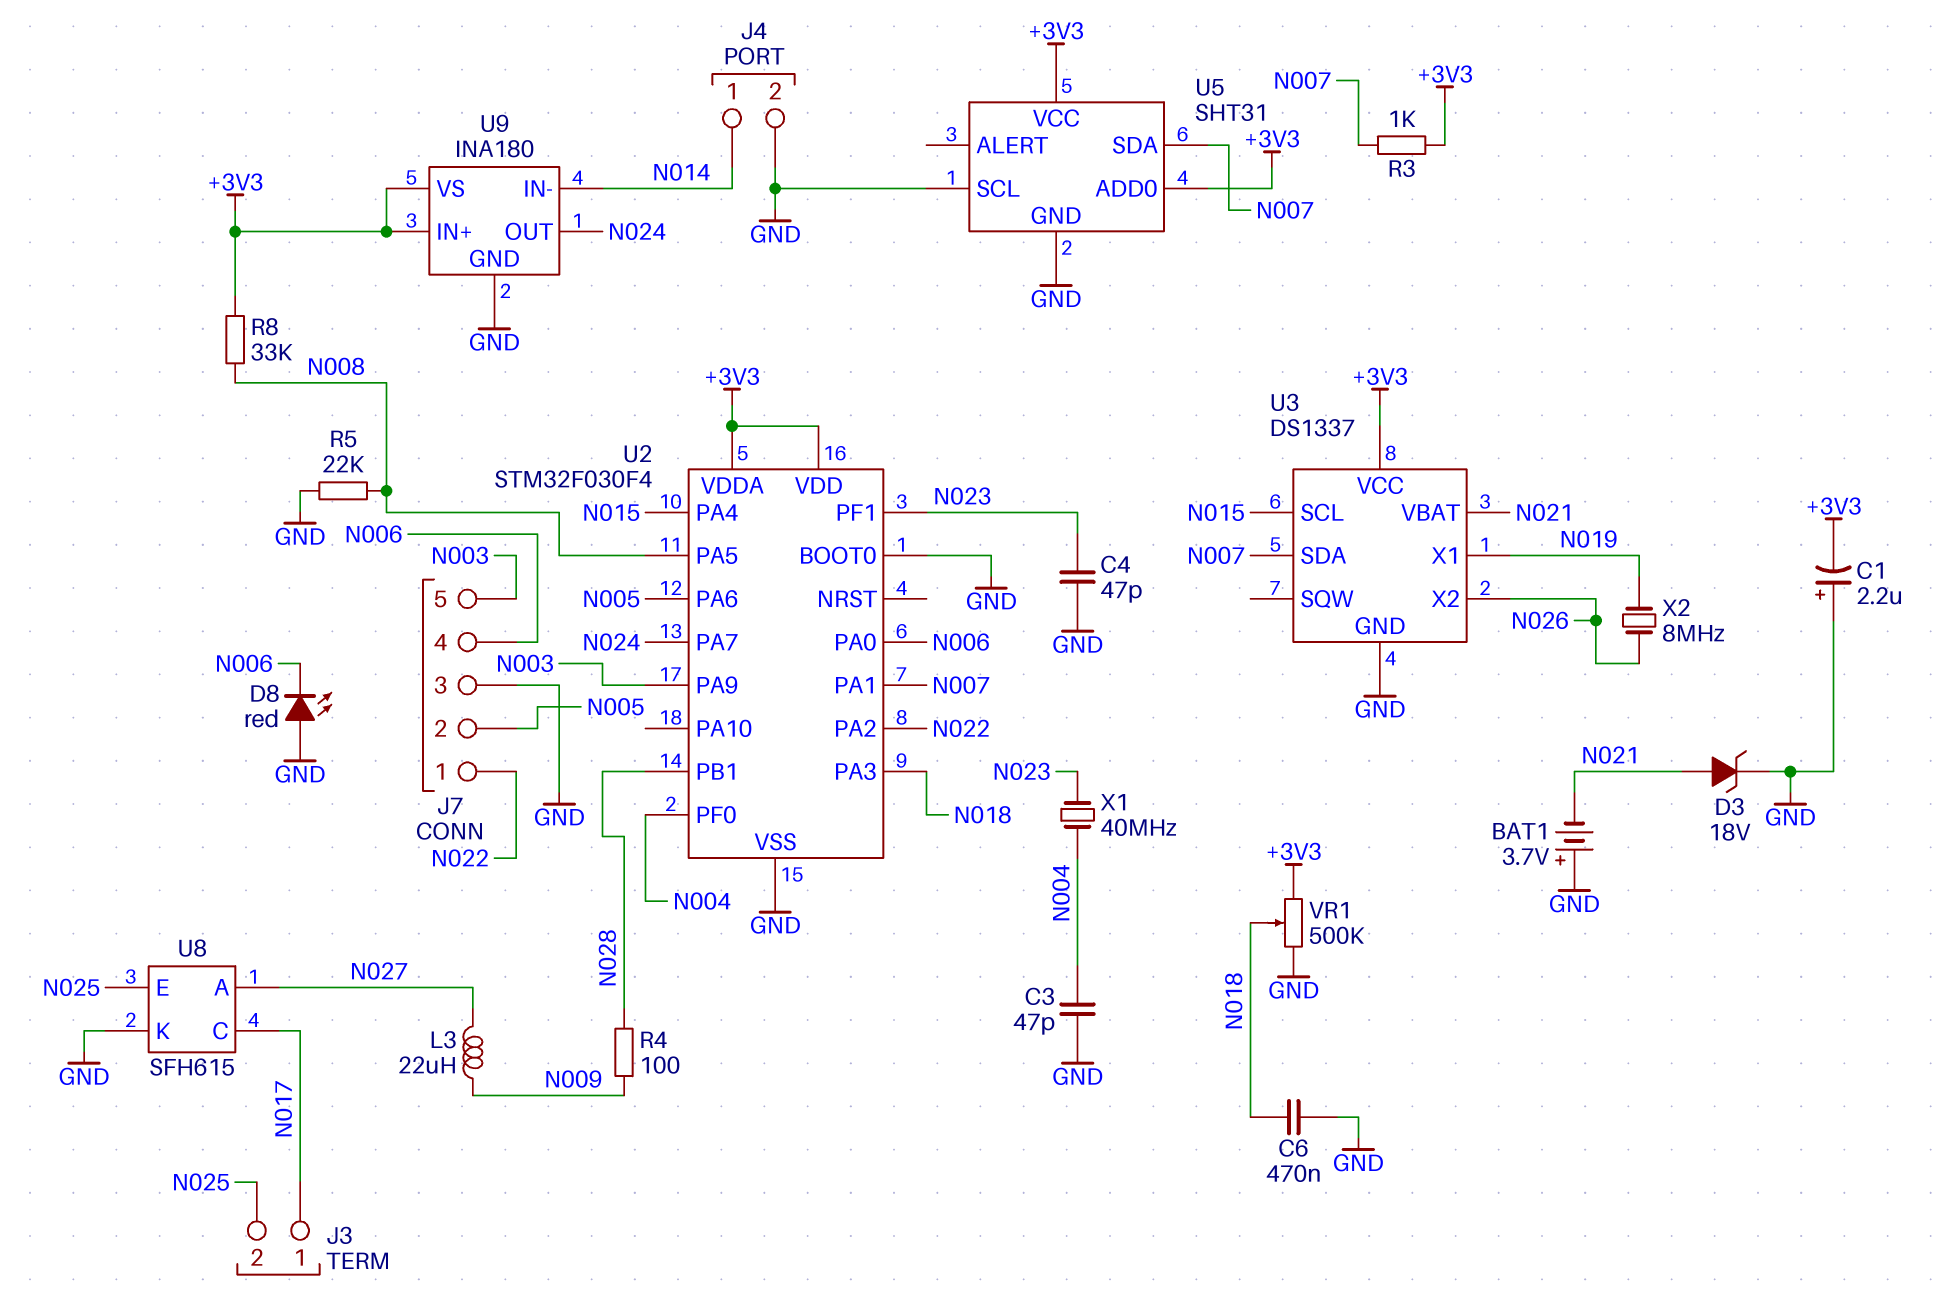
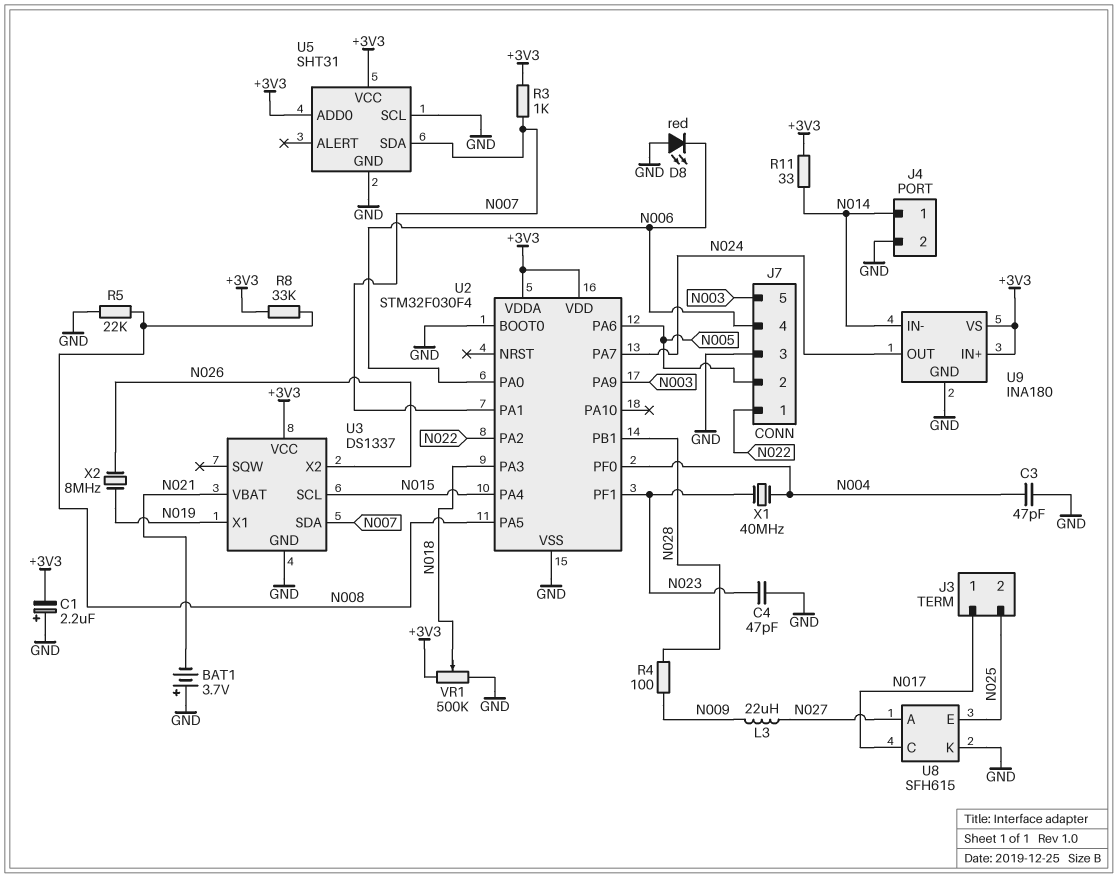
C6: 470nF (GND, N018) -> none
D3: zener 18V (A N021, K GND) -> none
R11: none -> 33 (+3V3, N014)

